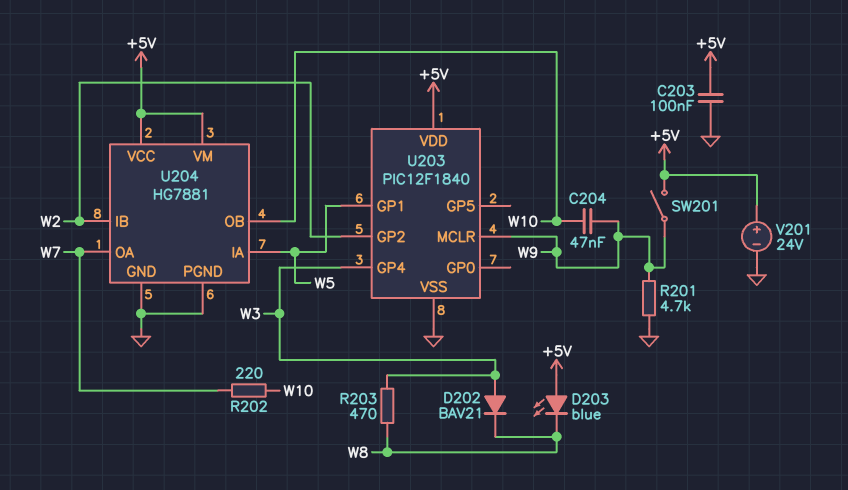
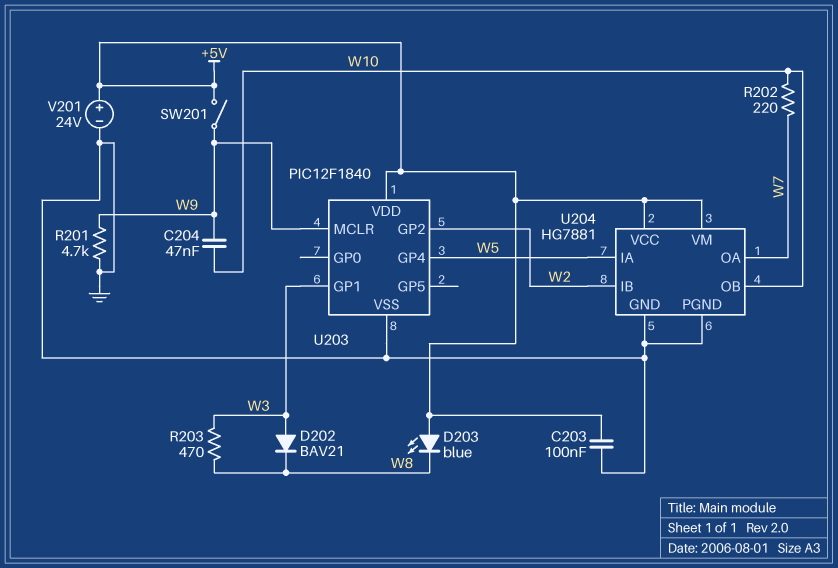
U203 pin GP1: W5 -> W3
U203 pin GP4: W3 -> W5

